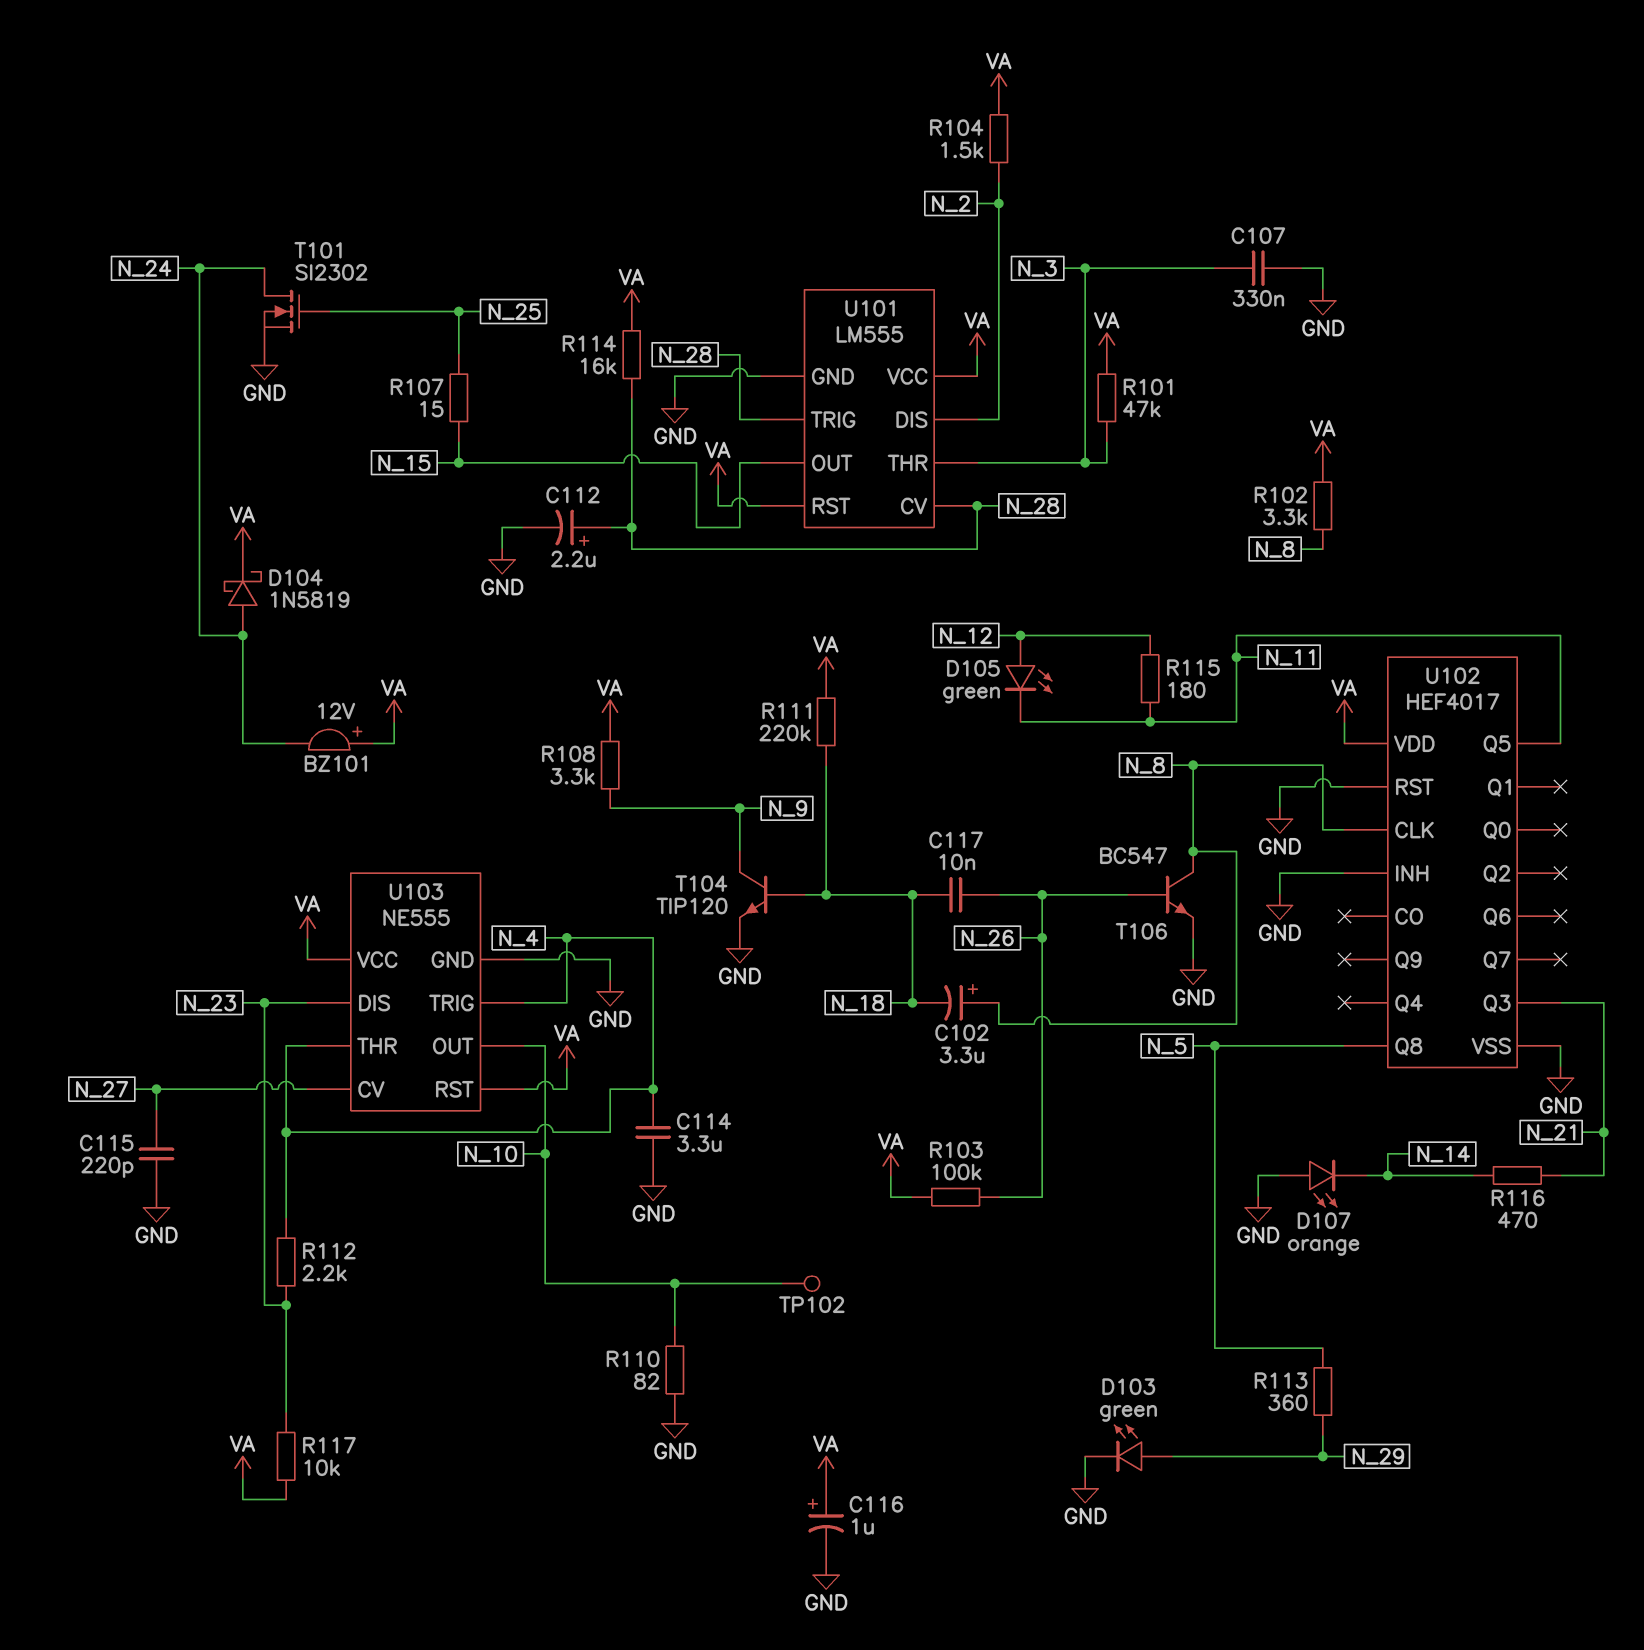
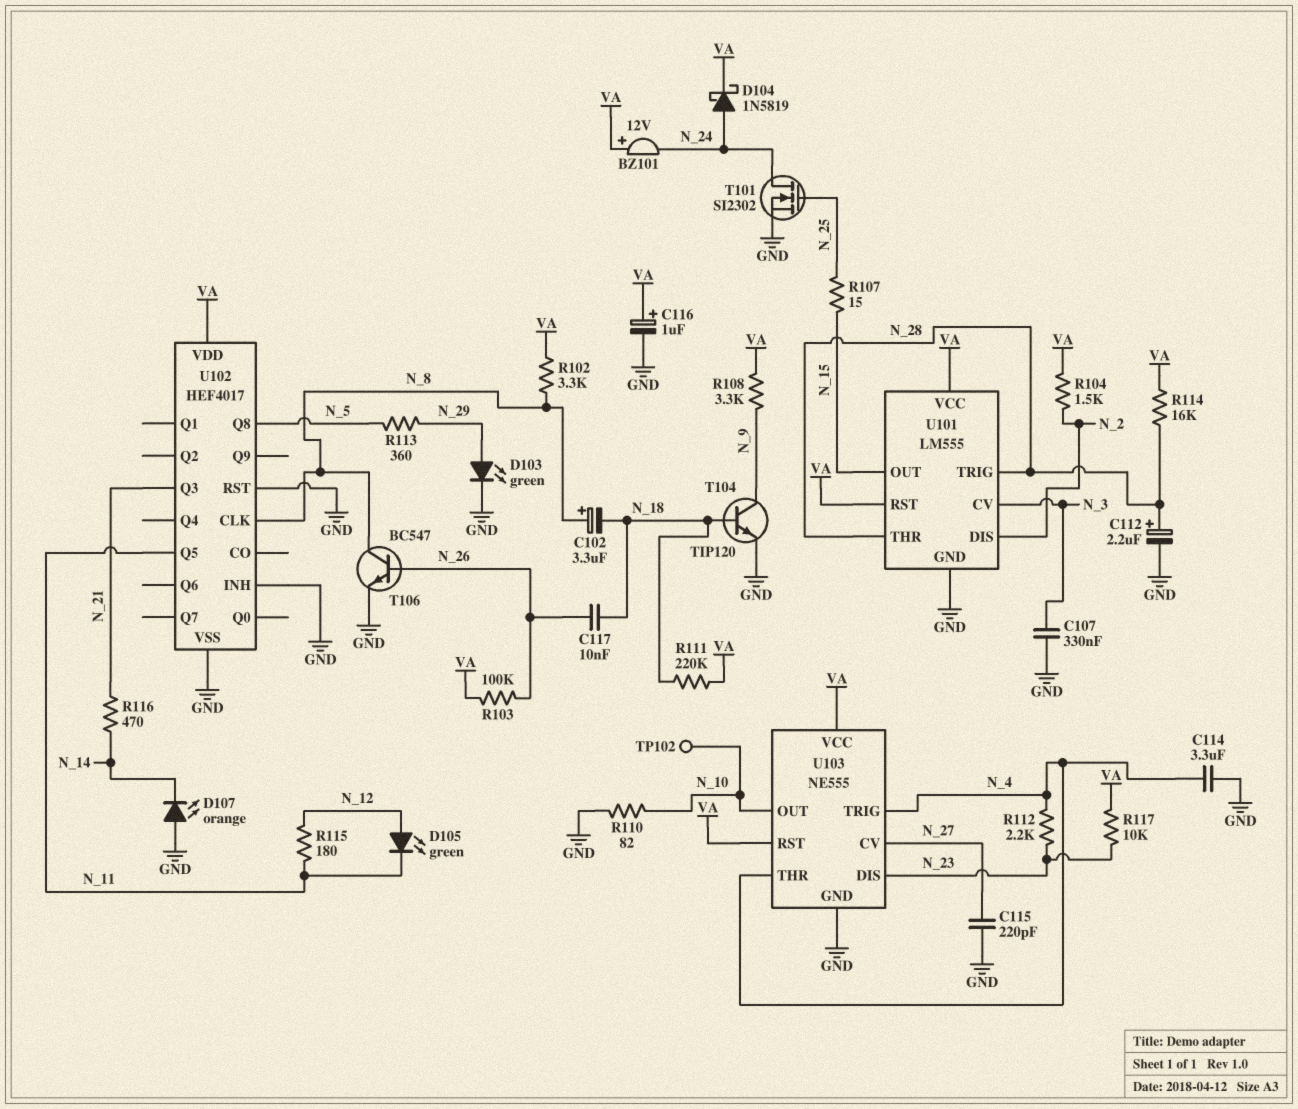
R101: 47k (N_3, VA) -> none
U101 pin CV: N_28 -> N_3
U101 pin THR: N_3 -> N_28

